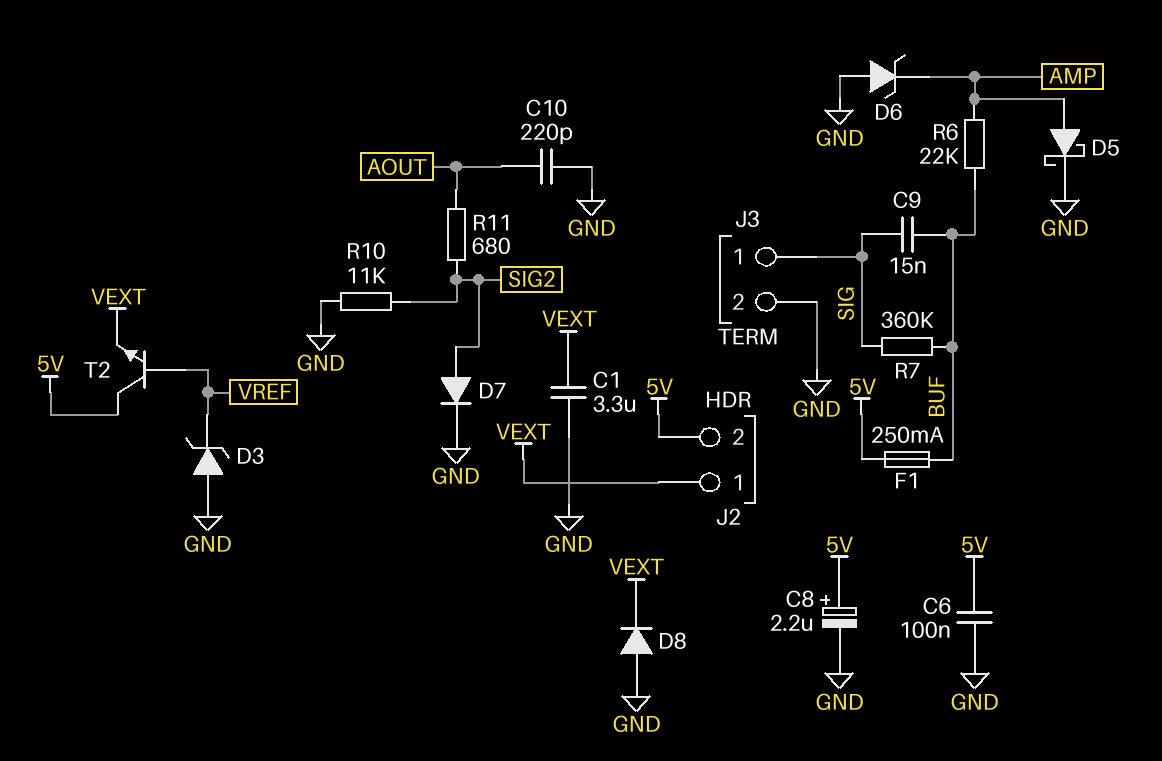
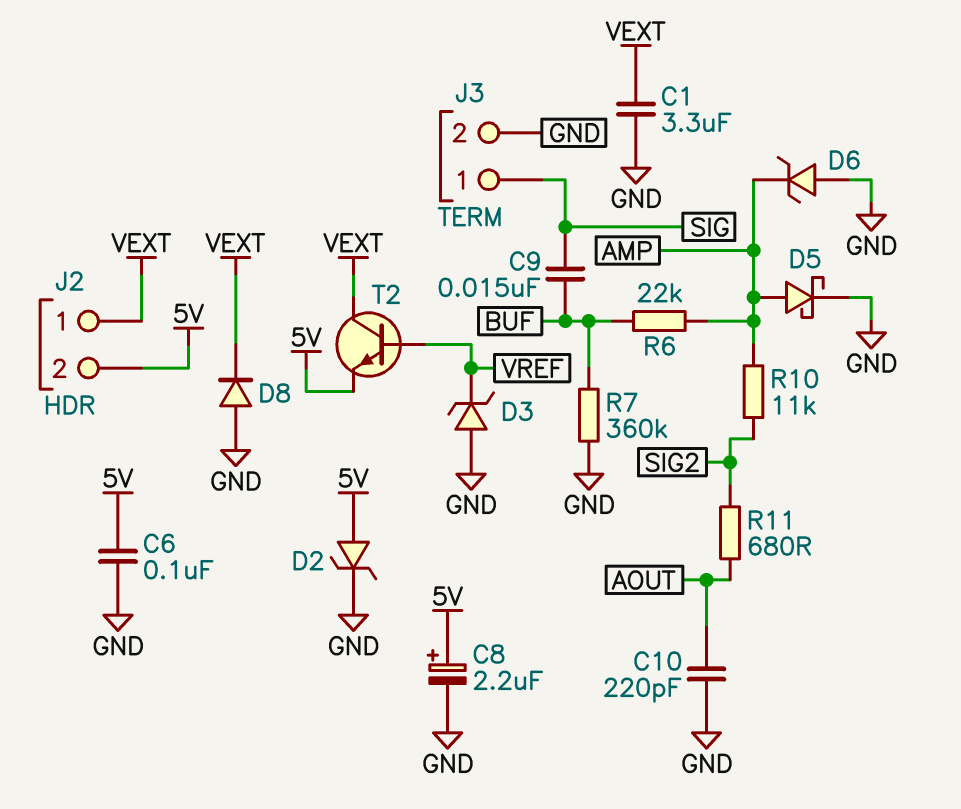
D2: none -> zener (A 5V, K GND)
D7: diode (A SIG2, K GND) -> none
F1: 250mA (5V, BUF) -> none
R7: 360k (BUF, SIG) -> 360k (BUF, GND)
R10: 11k (GND, SIG2) -> 11k (AMP, SIG2)
T2: NPN (B VREF, C 5V, E VEXT) -> NPN (B VREF, C VEXT, E 5V)

